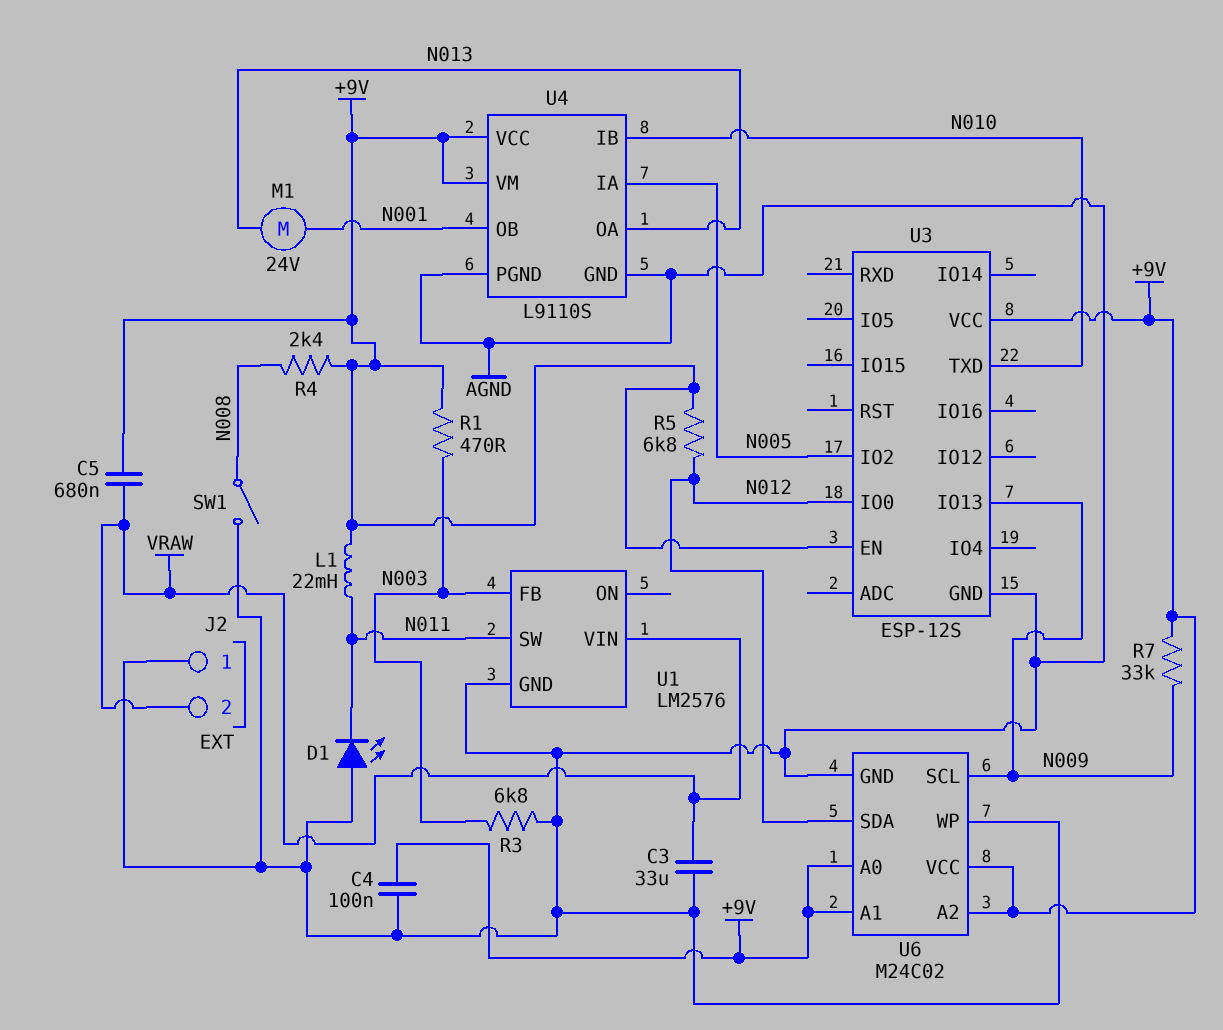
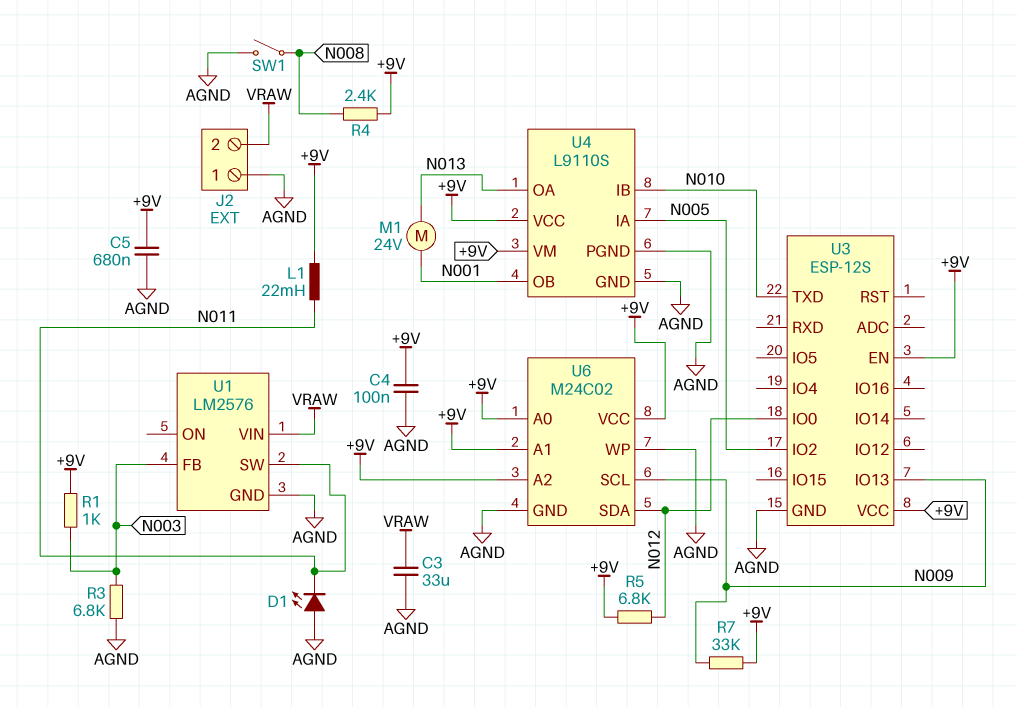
C5: 680nF (+9V, VRAW) -> 680nF (+9V, AGND)
R1: 470 (+9V, N003) -> 1k (+9V, N003)

